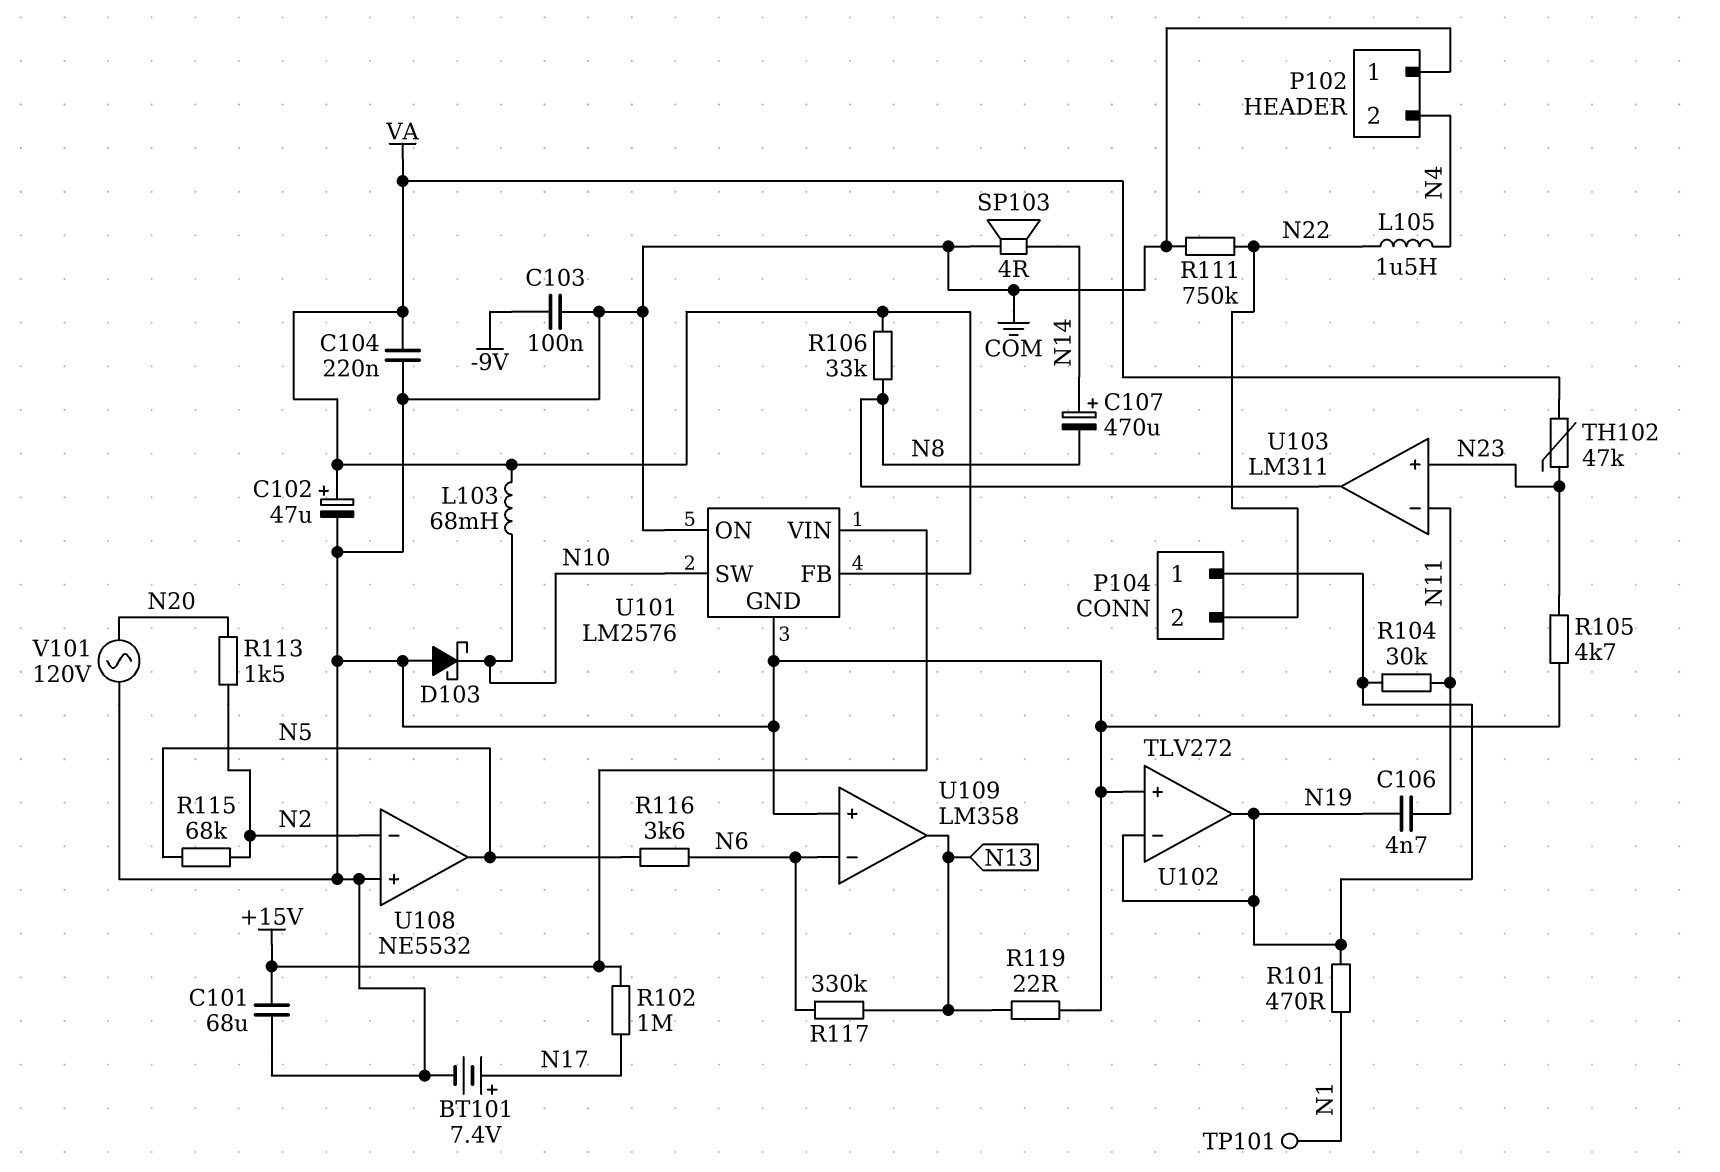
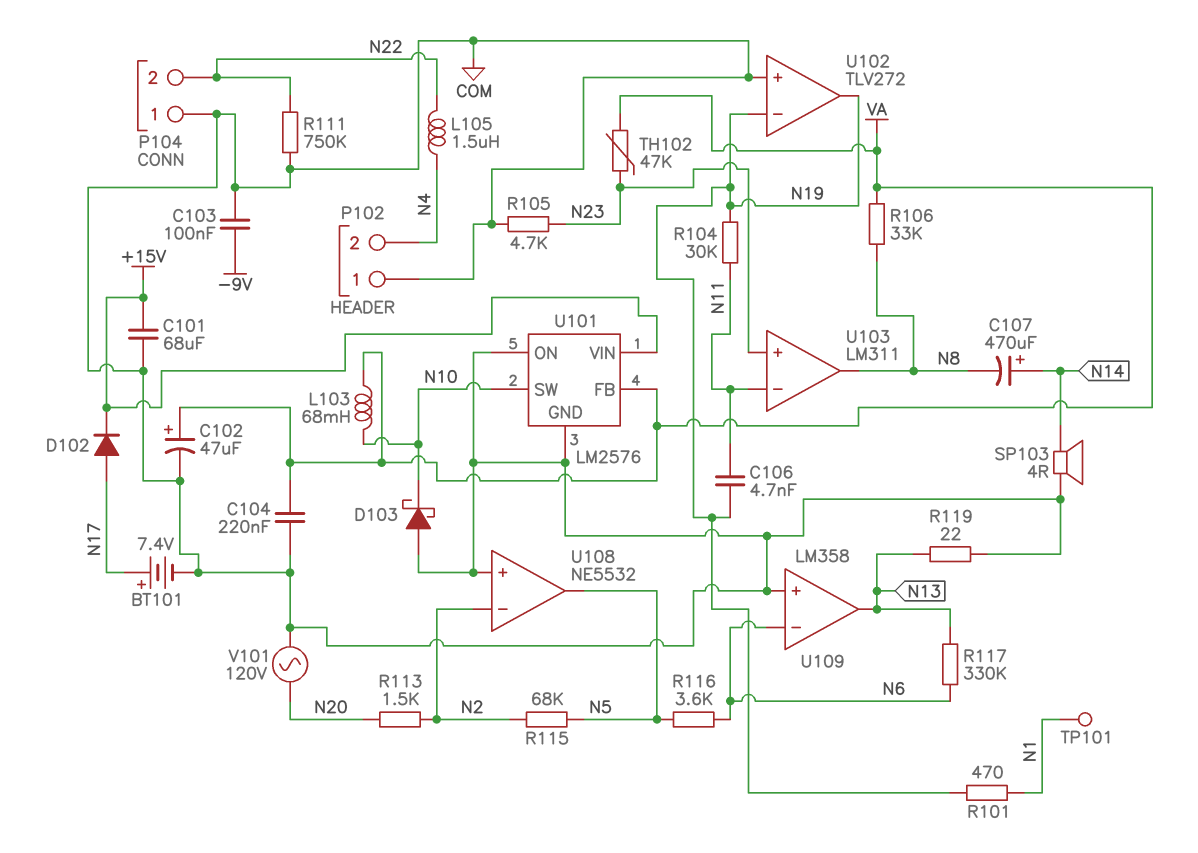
D102: none -> diode (A N17, K +15V)
P104 pin 1: N19 -> COM
R102: 1M (+15V, N17) -> none

